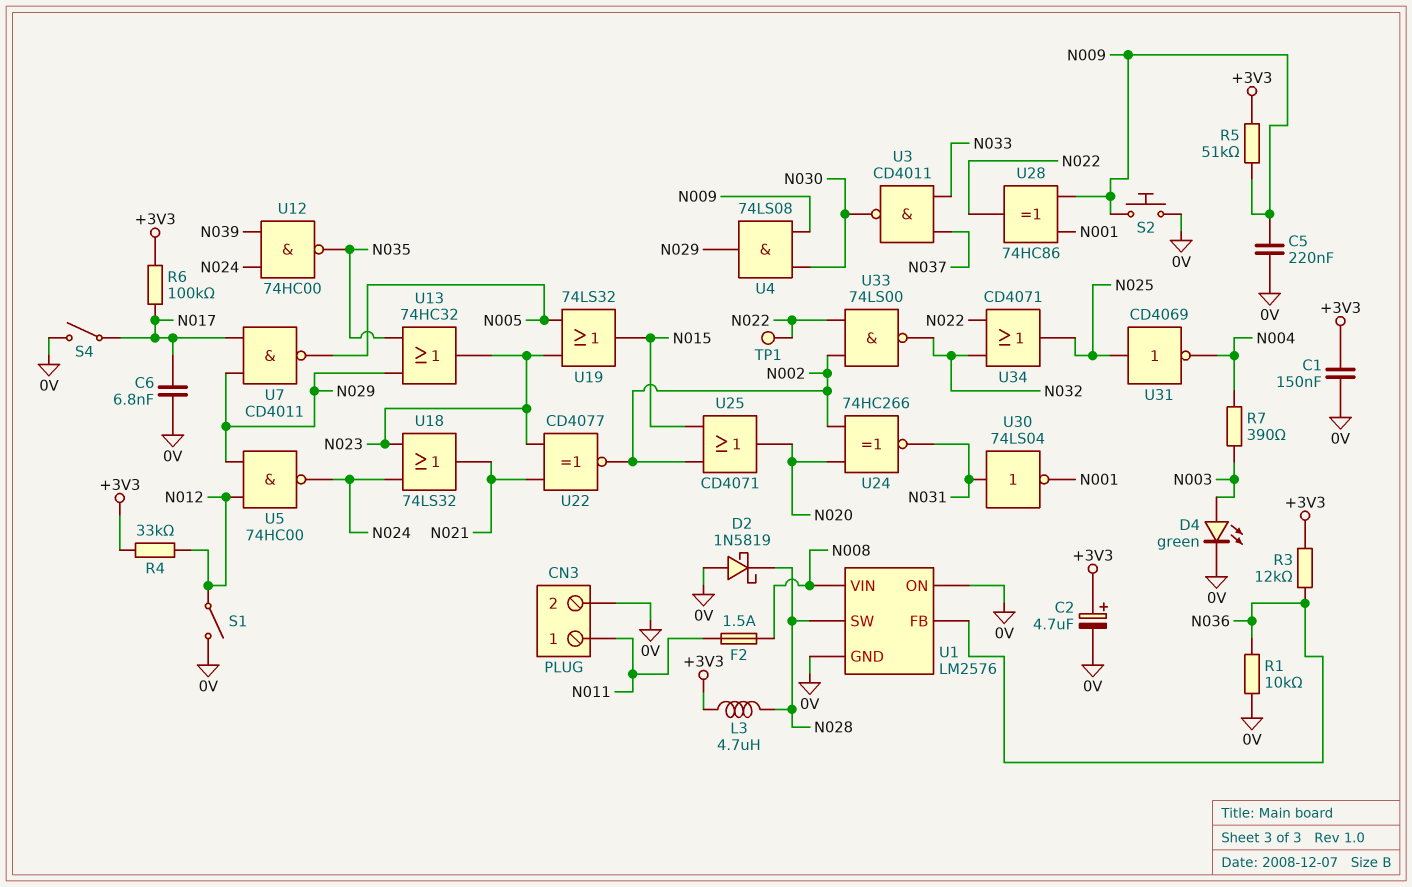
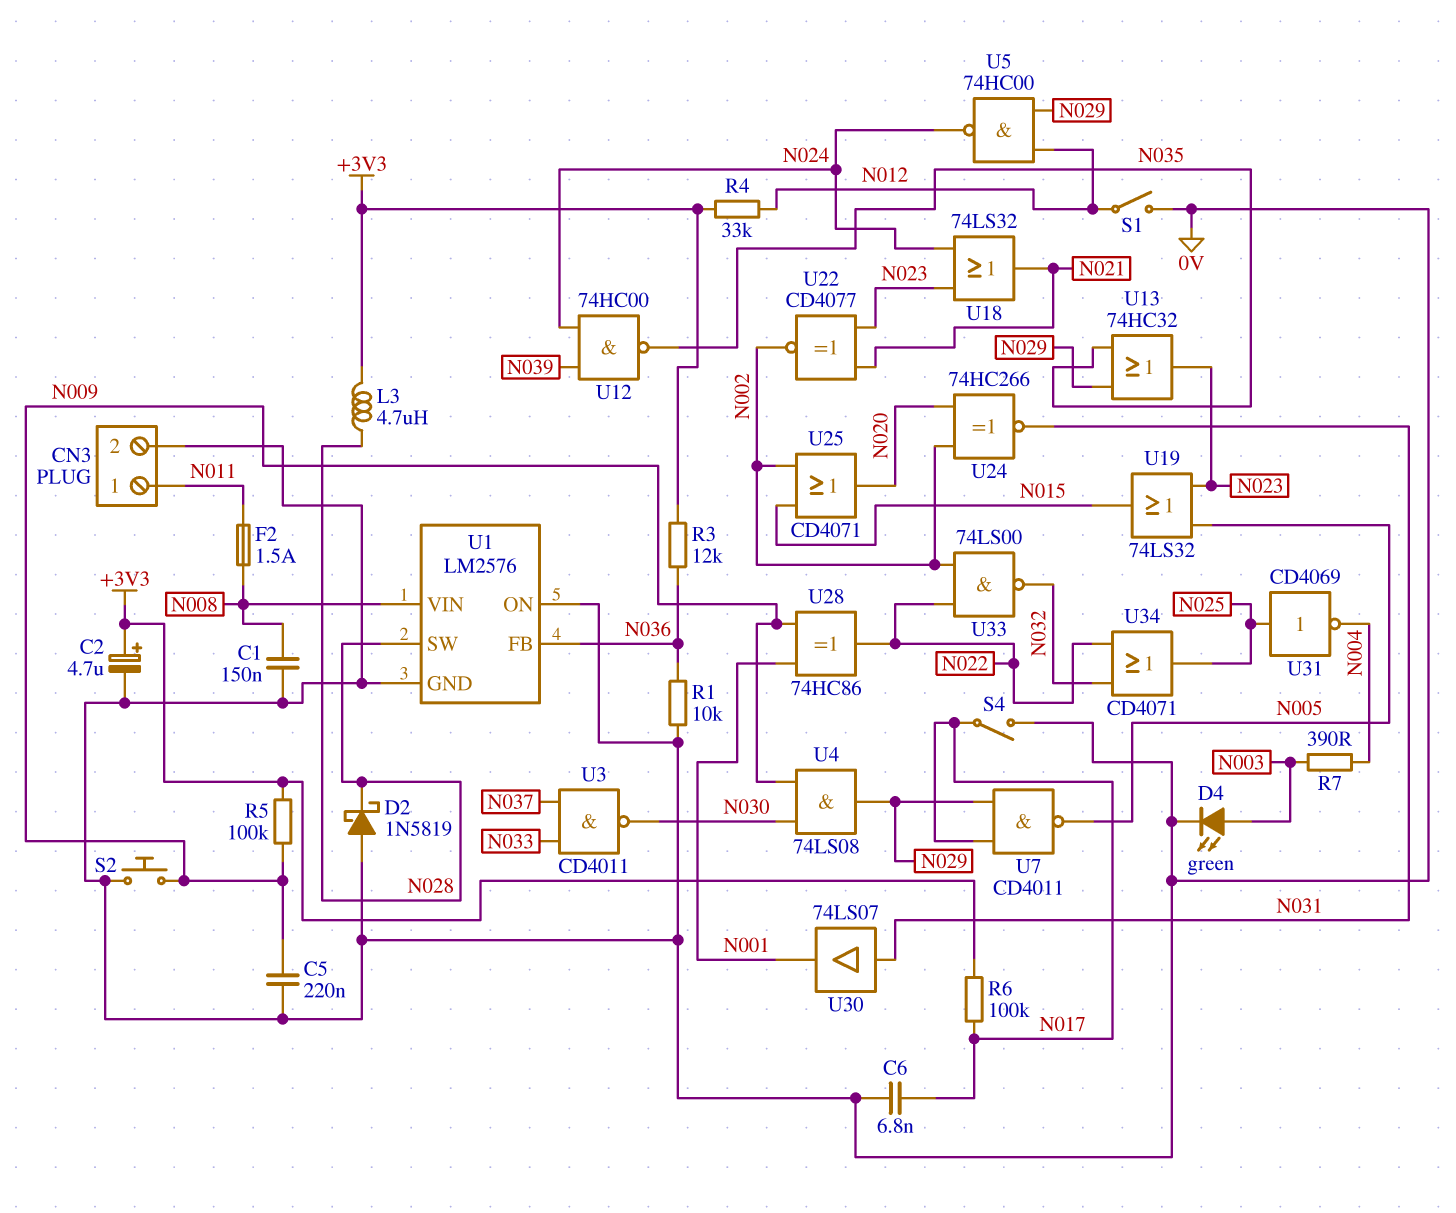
C1: 150nF (+3V3, 0V) -> 150nF (0V, N008)
R5: 51k (+3V3, N009) -> 100k (+3V3, N009)
TP1: test point (N022) -> none
U30: NOT 74LS04 (in N031, out N001) -> buffer 74LS07 (in N031, out N001)

